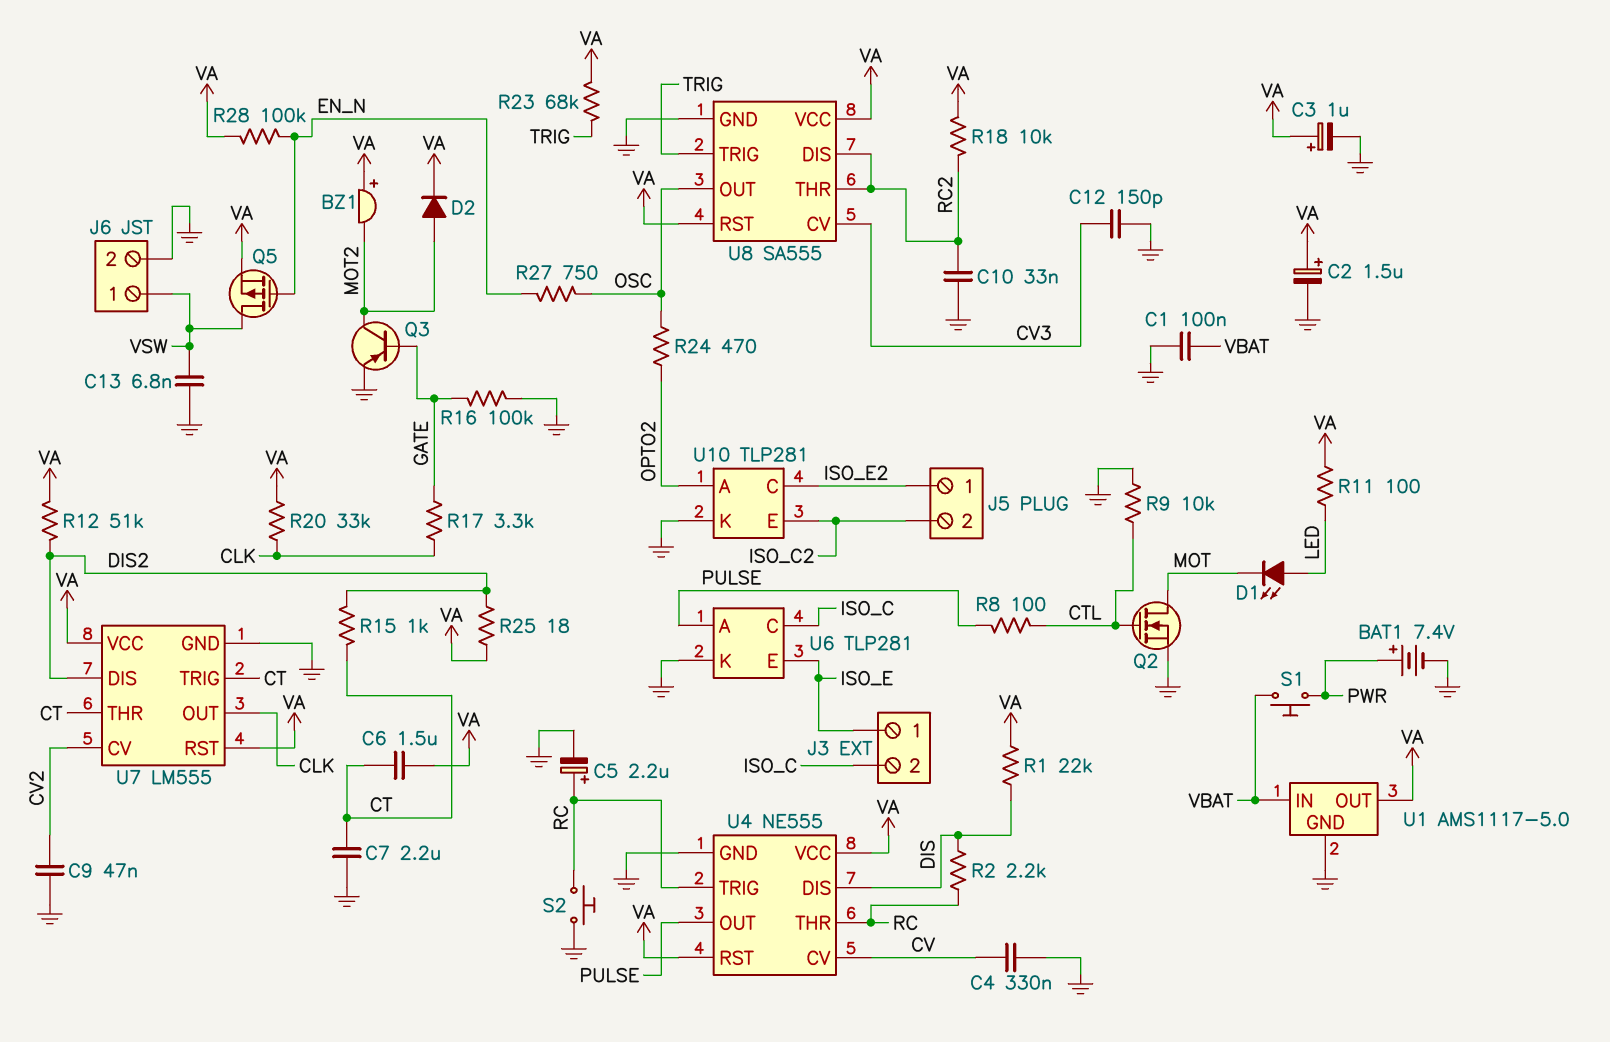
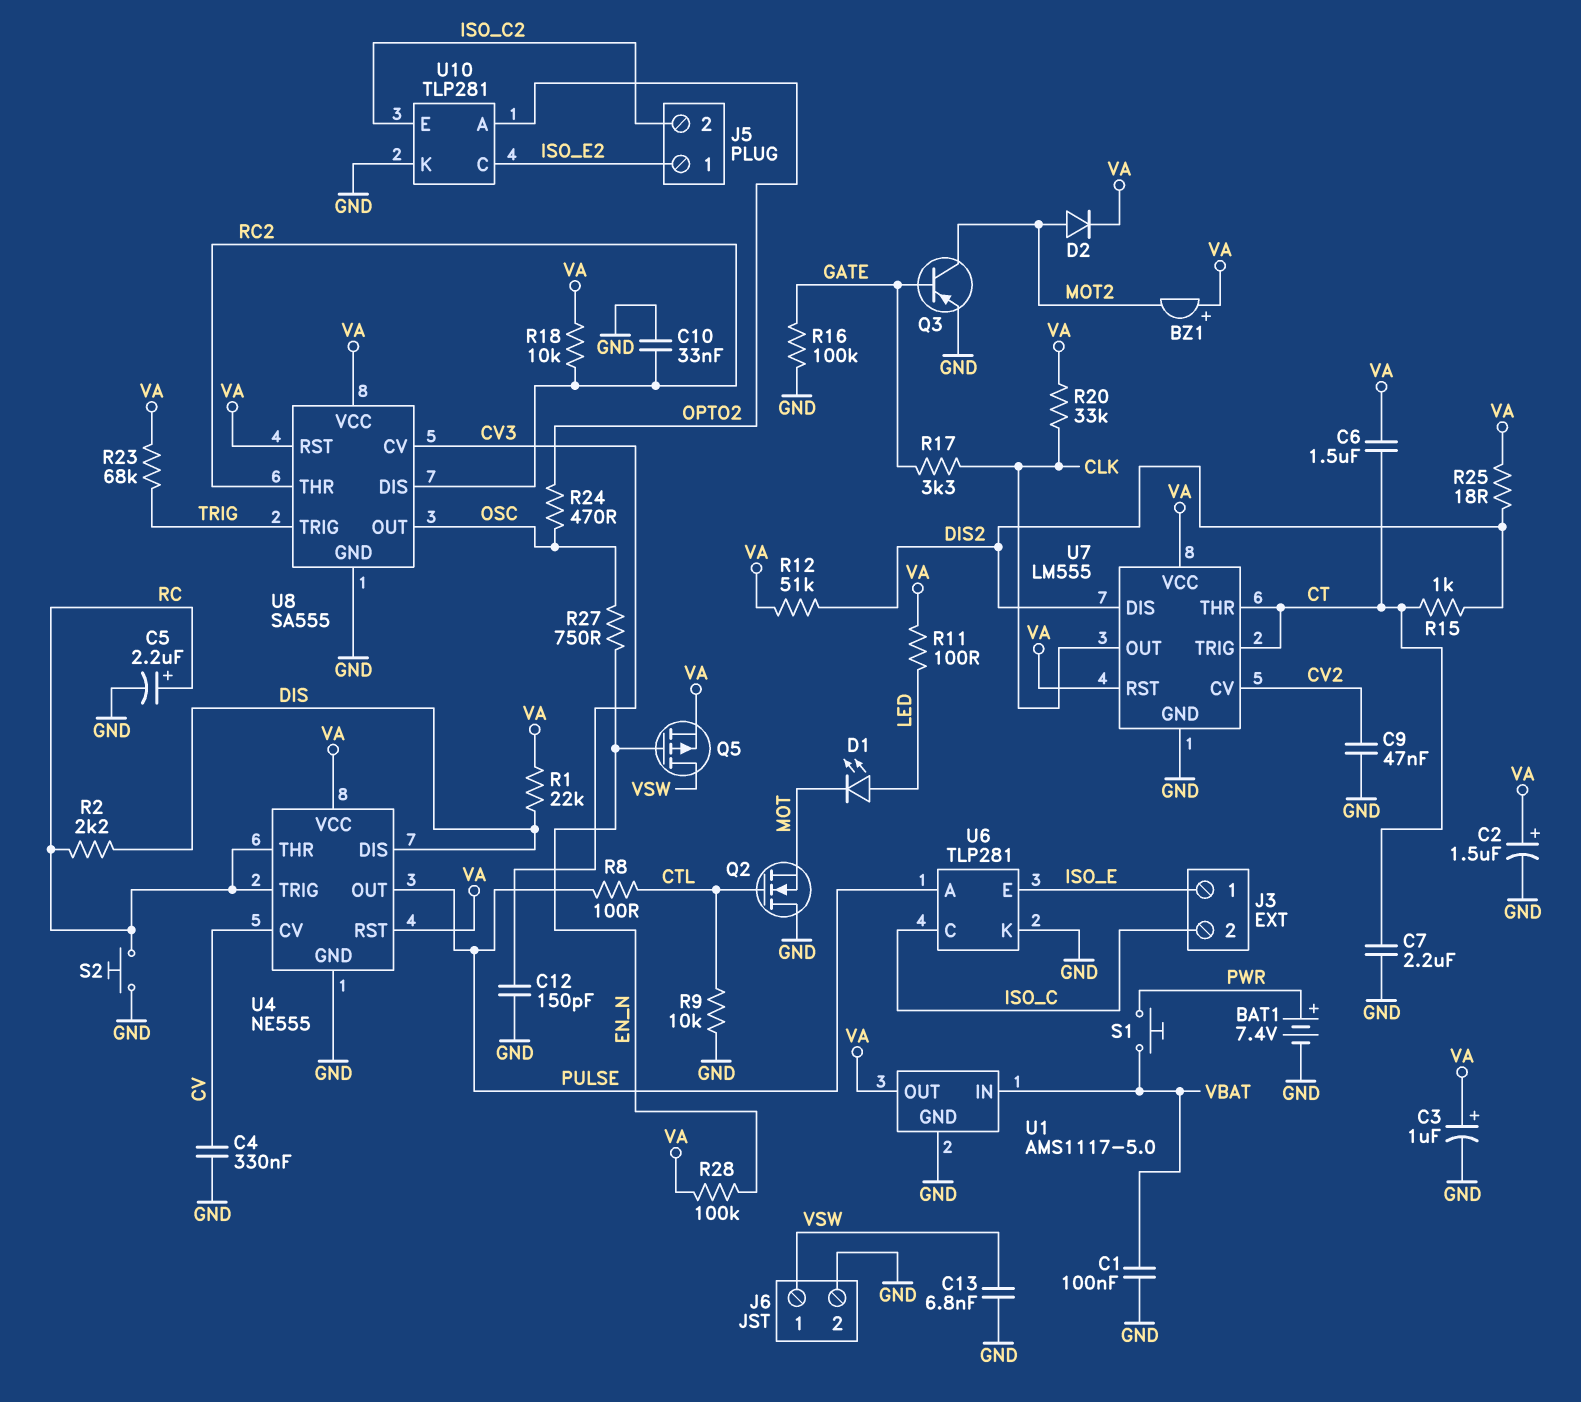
Q2: NMOS (G CTL, D MOT, S GND) -> NMOS (G CTL, D GND, S MOT)

